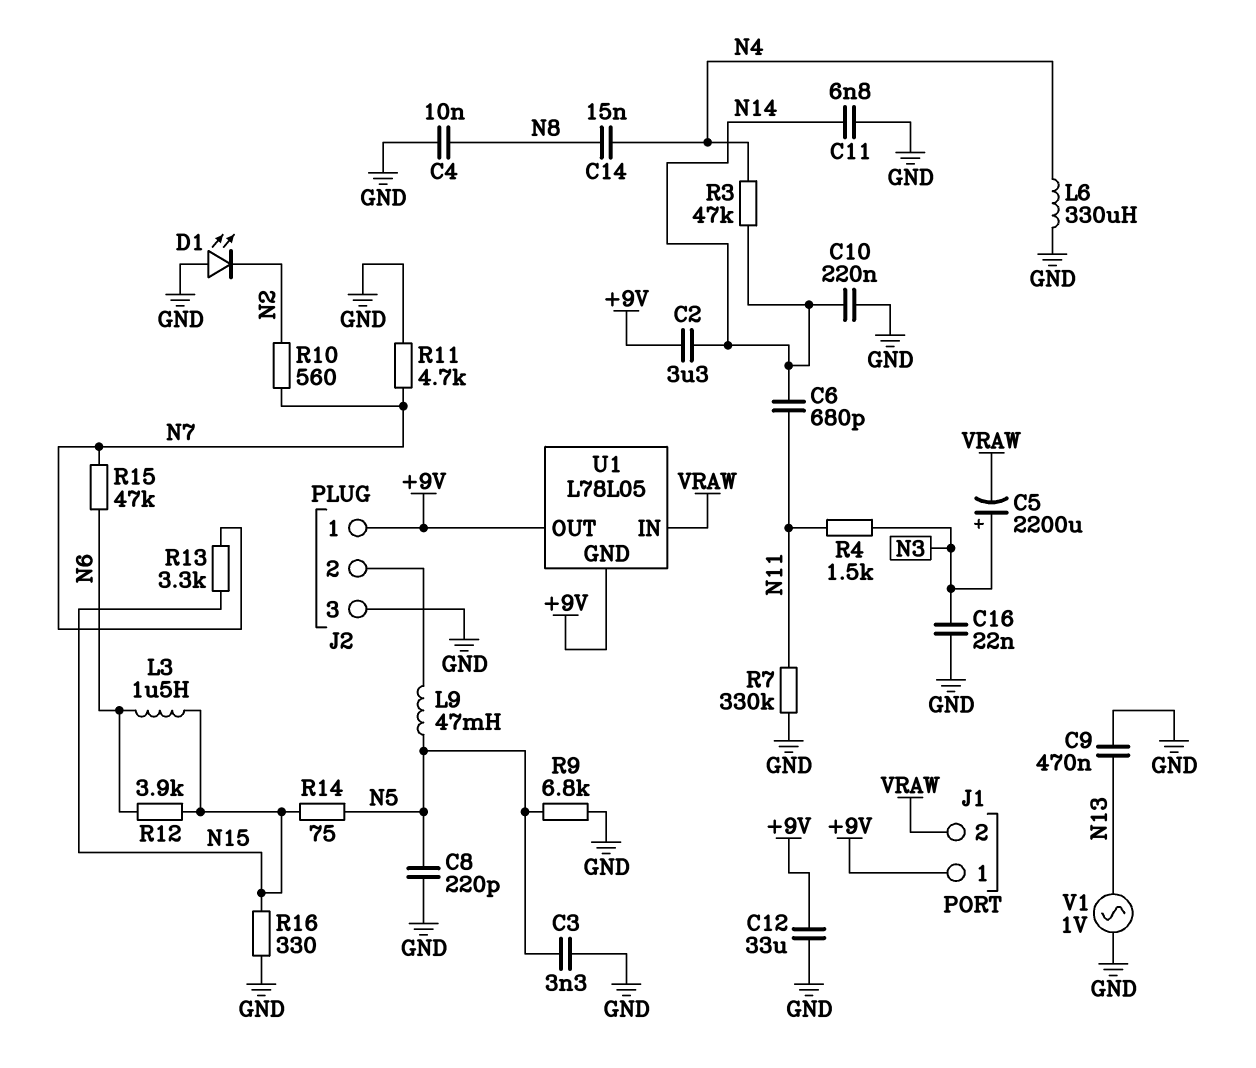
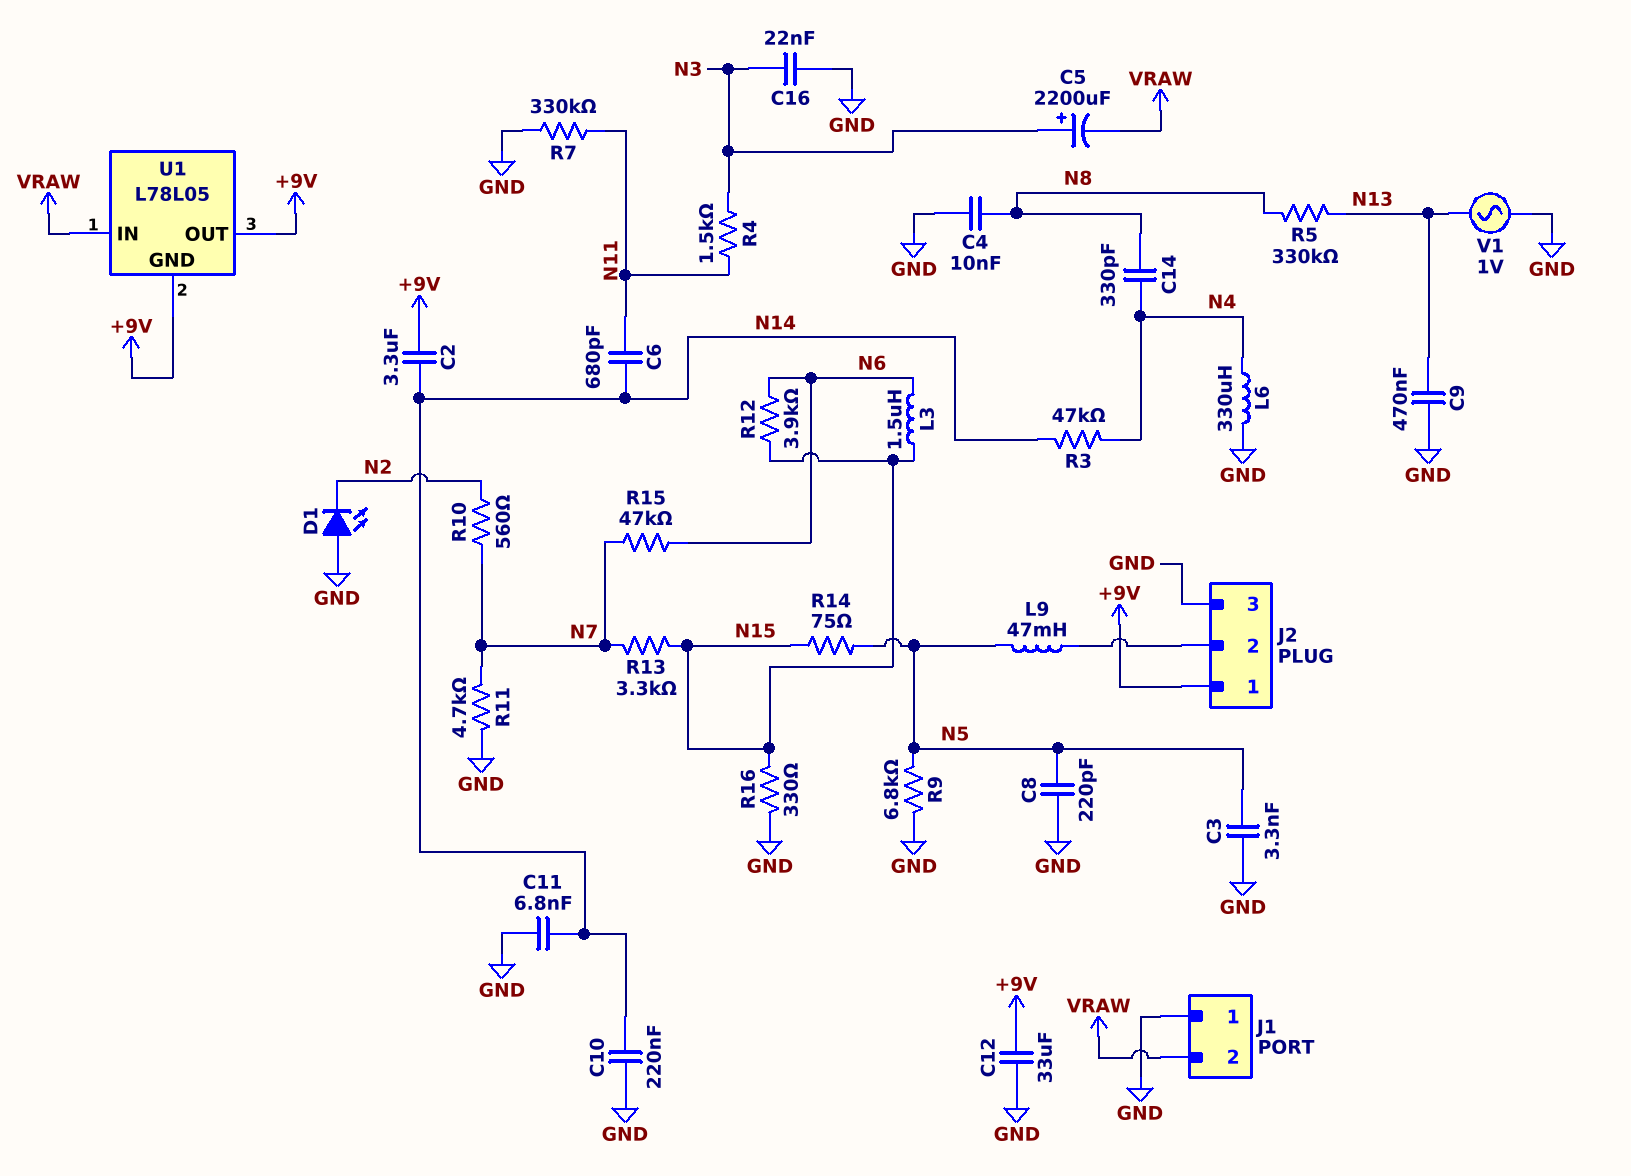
C14: 15nF (N4, N8) -> 330pF (N4, N8)
J1 pin 1: +9V -> GND
R5: none -> 330k (N8, N13)

